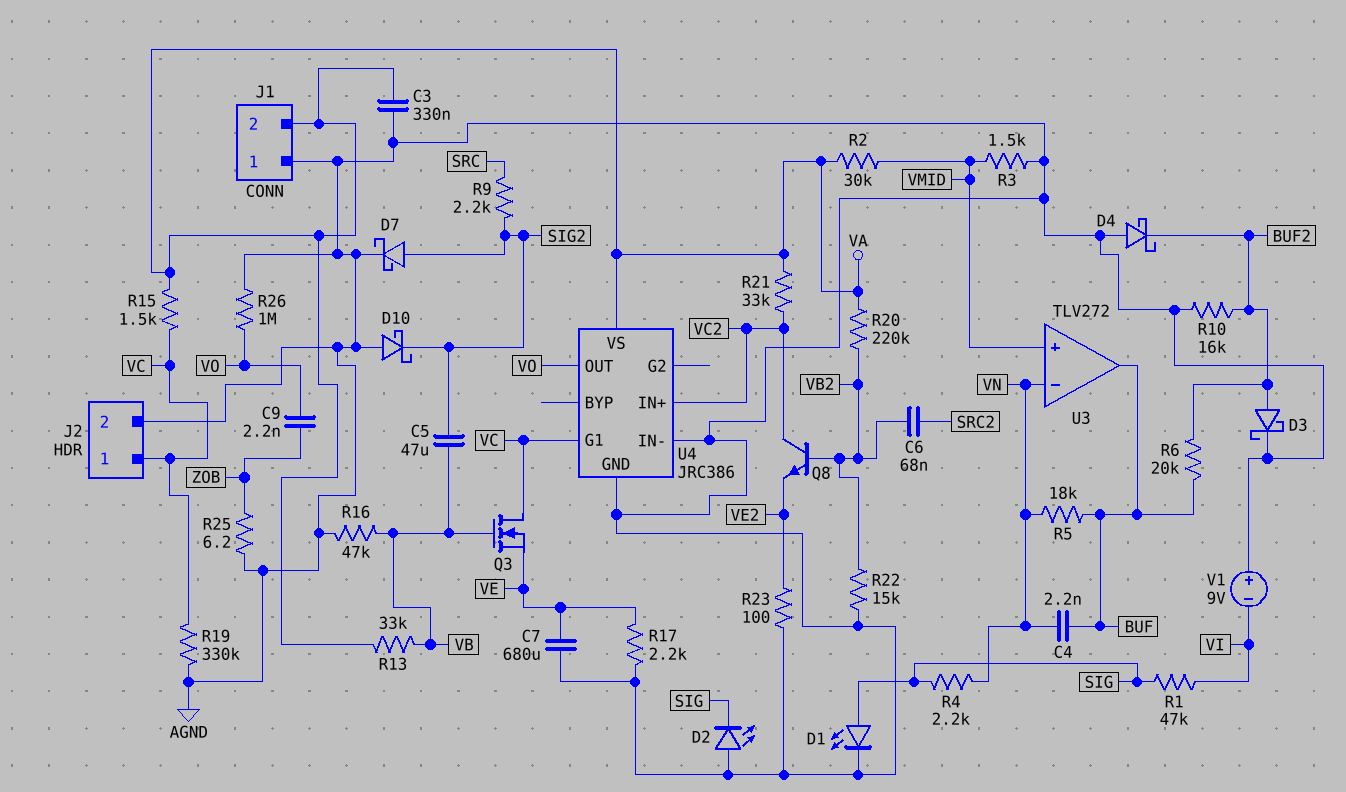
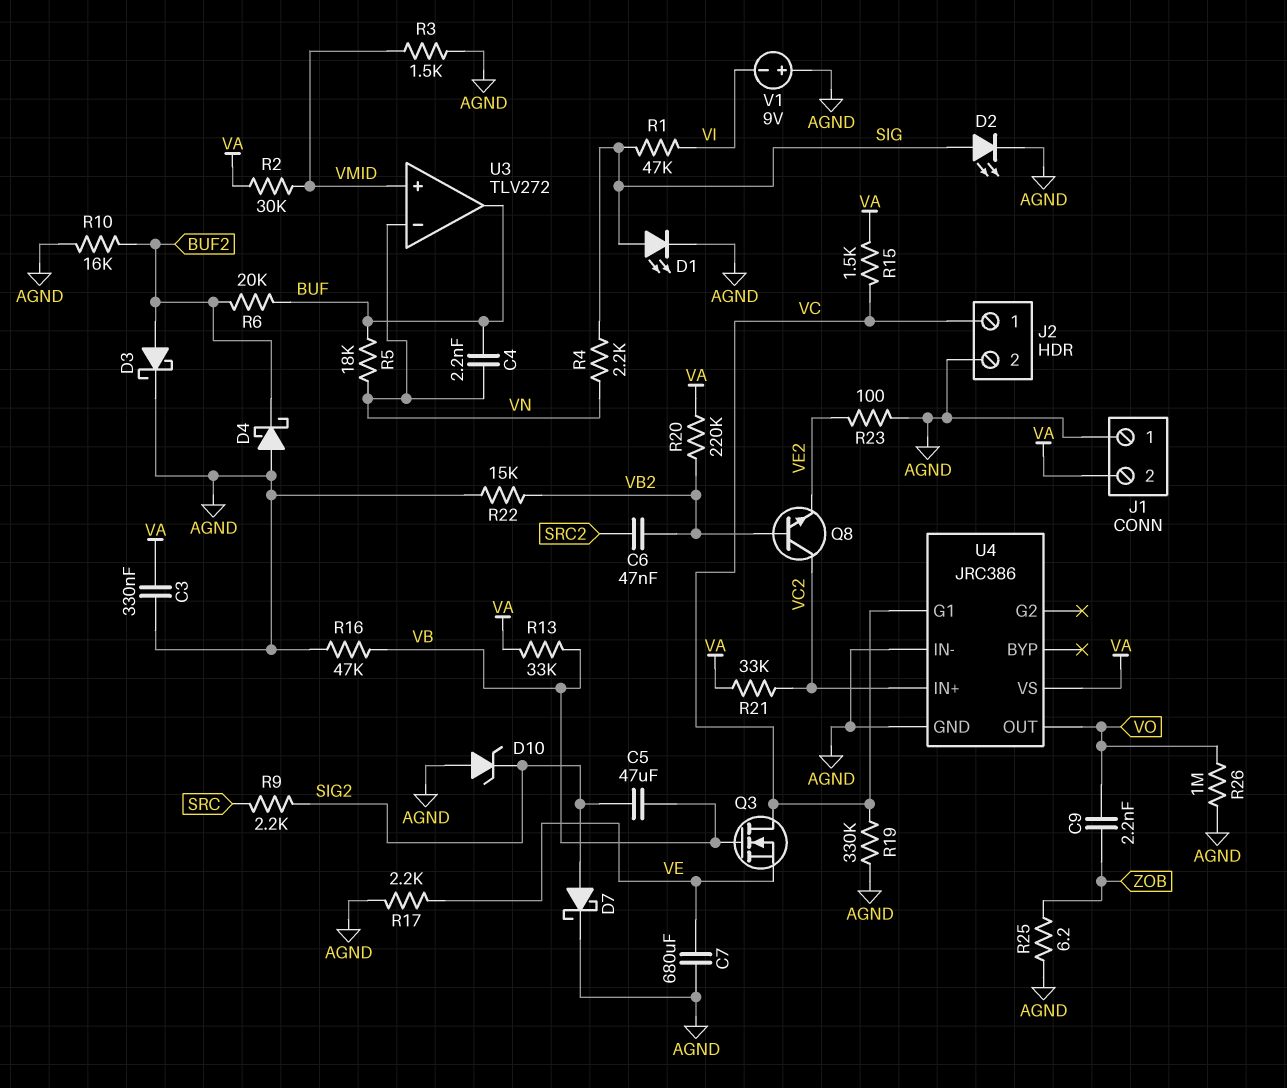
C6: 68nF (SRC2, VB2) -> 47nF (SRC2, VB2)
D2: LED (A AGND, K SIG) -> LED (A SIG, K AGND)
D10: schottky (A AGND, K SIG2) -> zener (A AGND, K SIG2)

